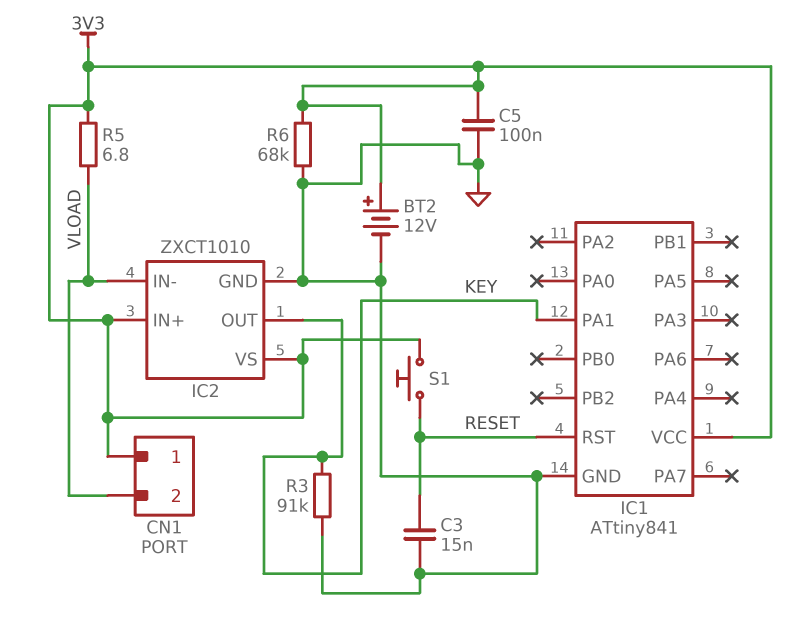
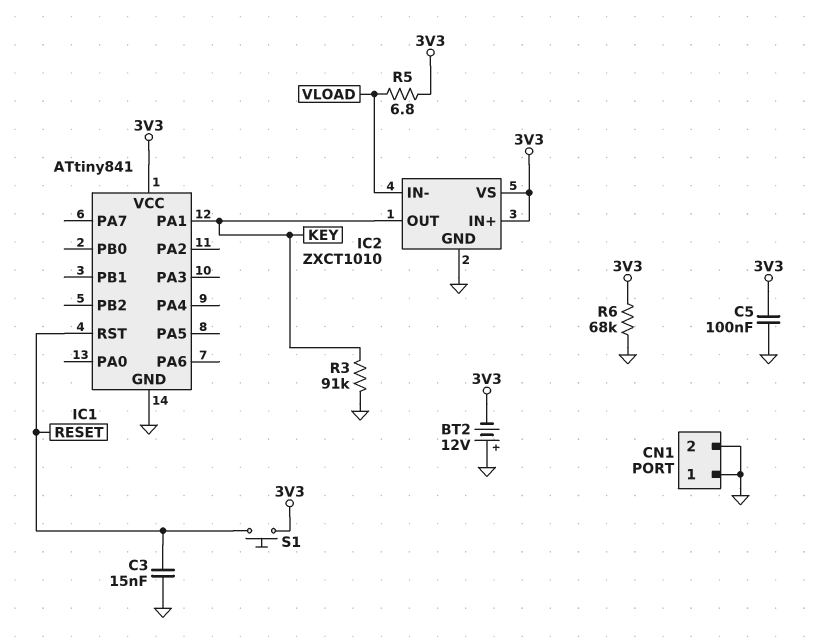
BT2: 12V (plus 3V3, minus GND) -> 12V (plus GND, minus 3V3)
CN1 pin 1: 3V3 -> GND
CN1 pin 2: VLOAD -> GND

